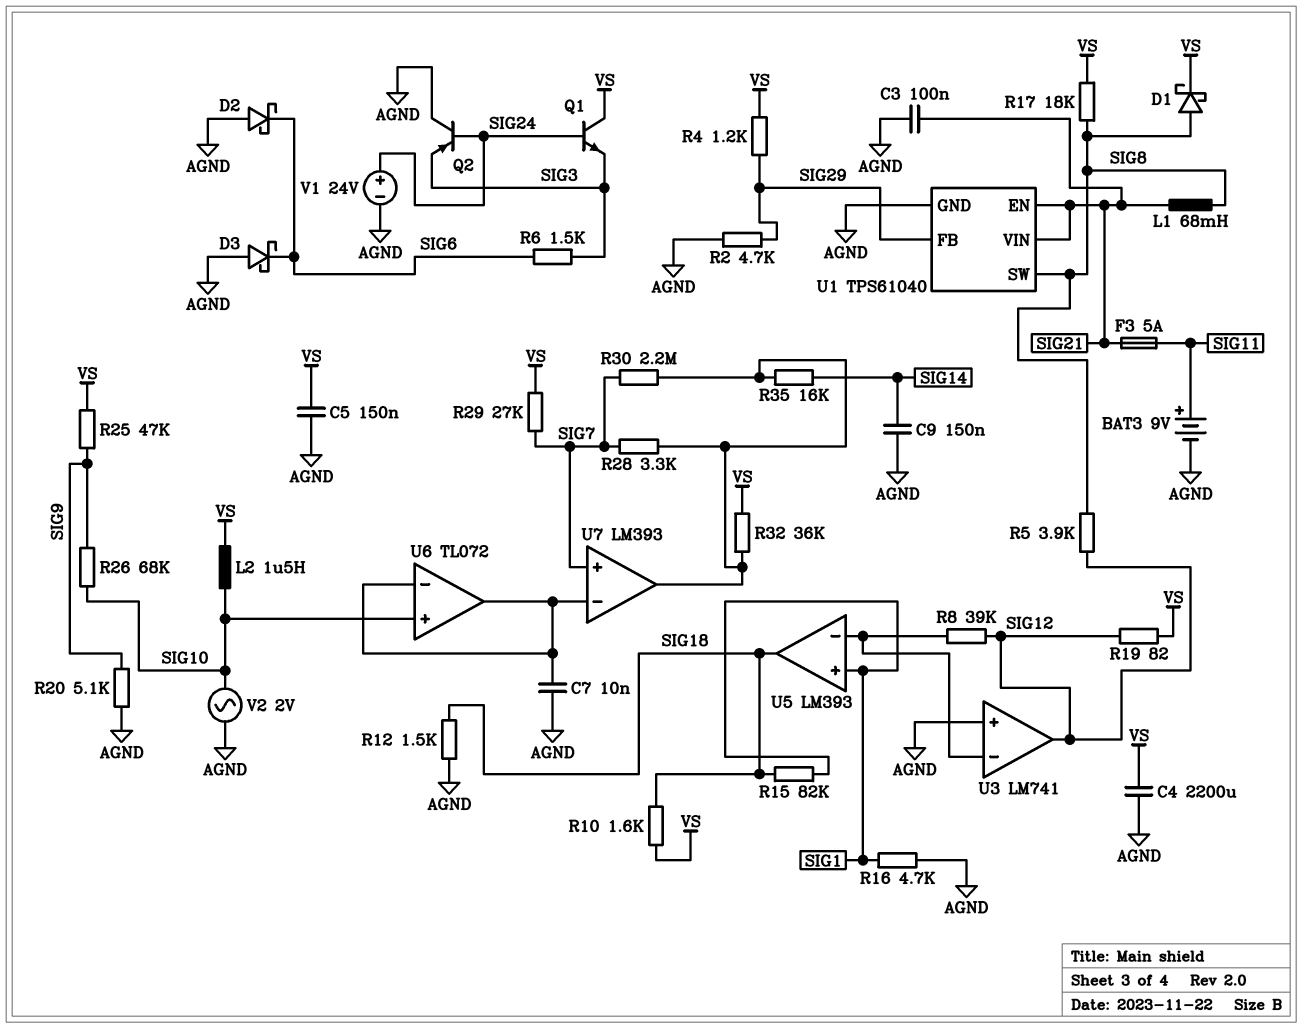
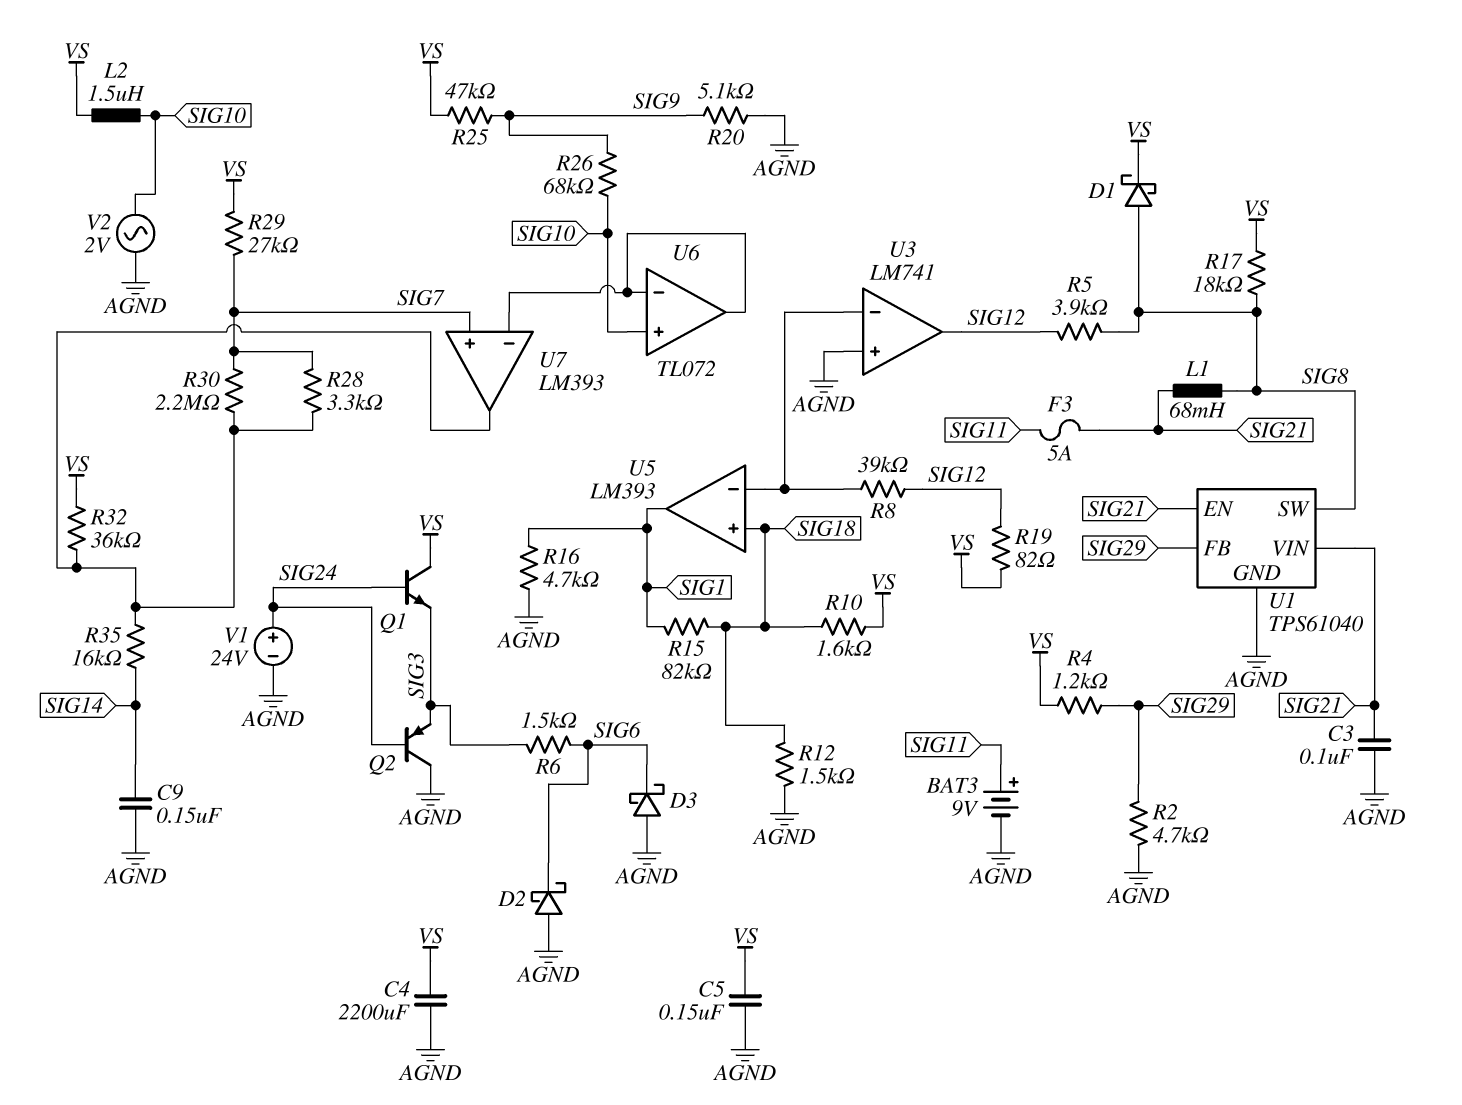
C7: 10nF (AGND, U6/in-) -> none
U5 pin in+: SIG1 -> SIG18
U5 pin out: SIG18 -> SIG1

